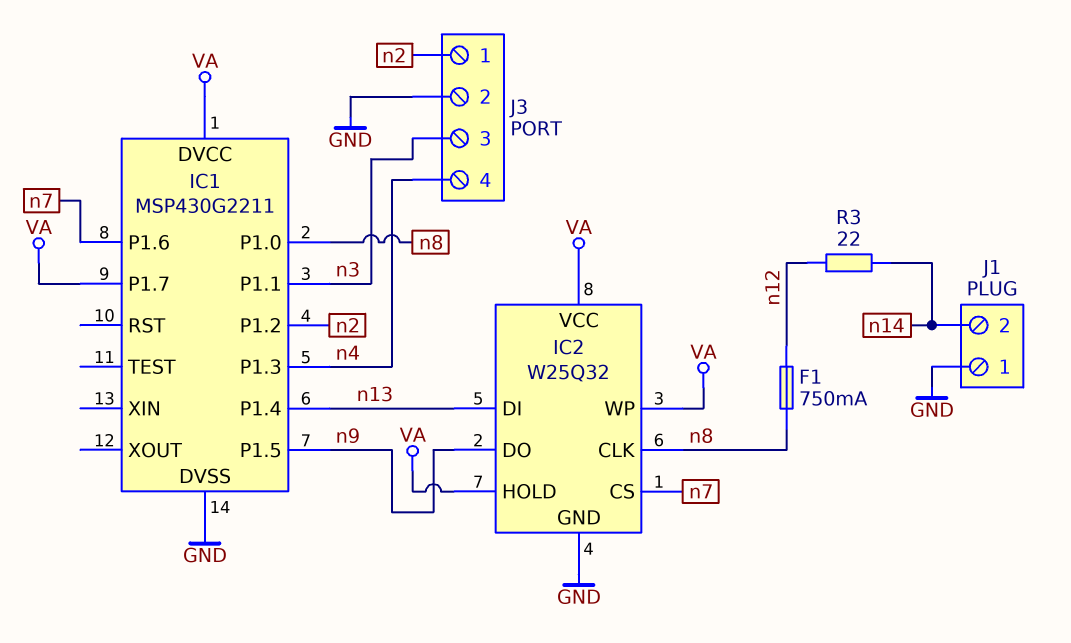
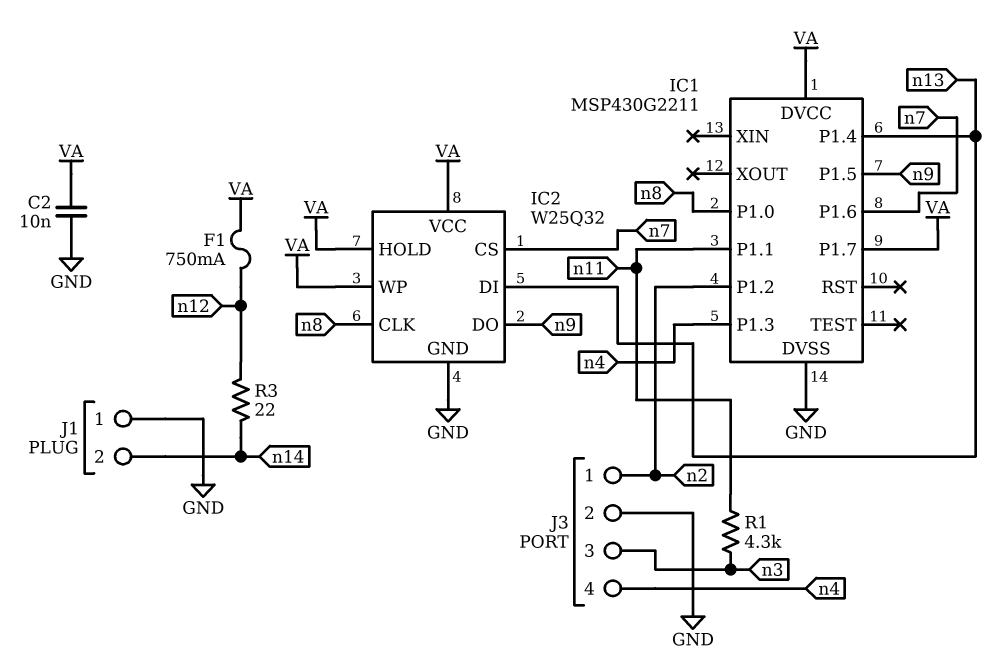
C2: none -> 10nF (GND, VA)
F1: 750mA (n8, n12) -> 750mA (VA, n12)
IC1 pin P1.1: n3 -> n11
R1: none -> 4.3k (n3, n11)

